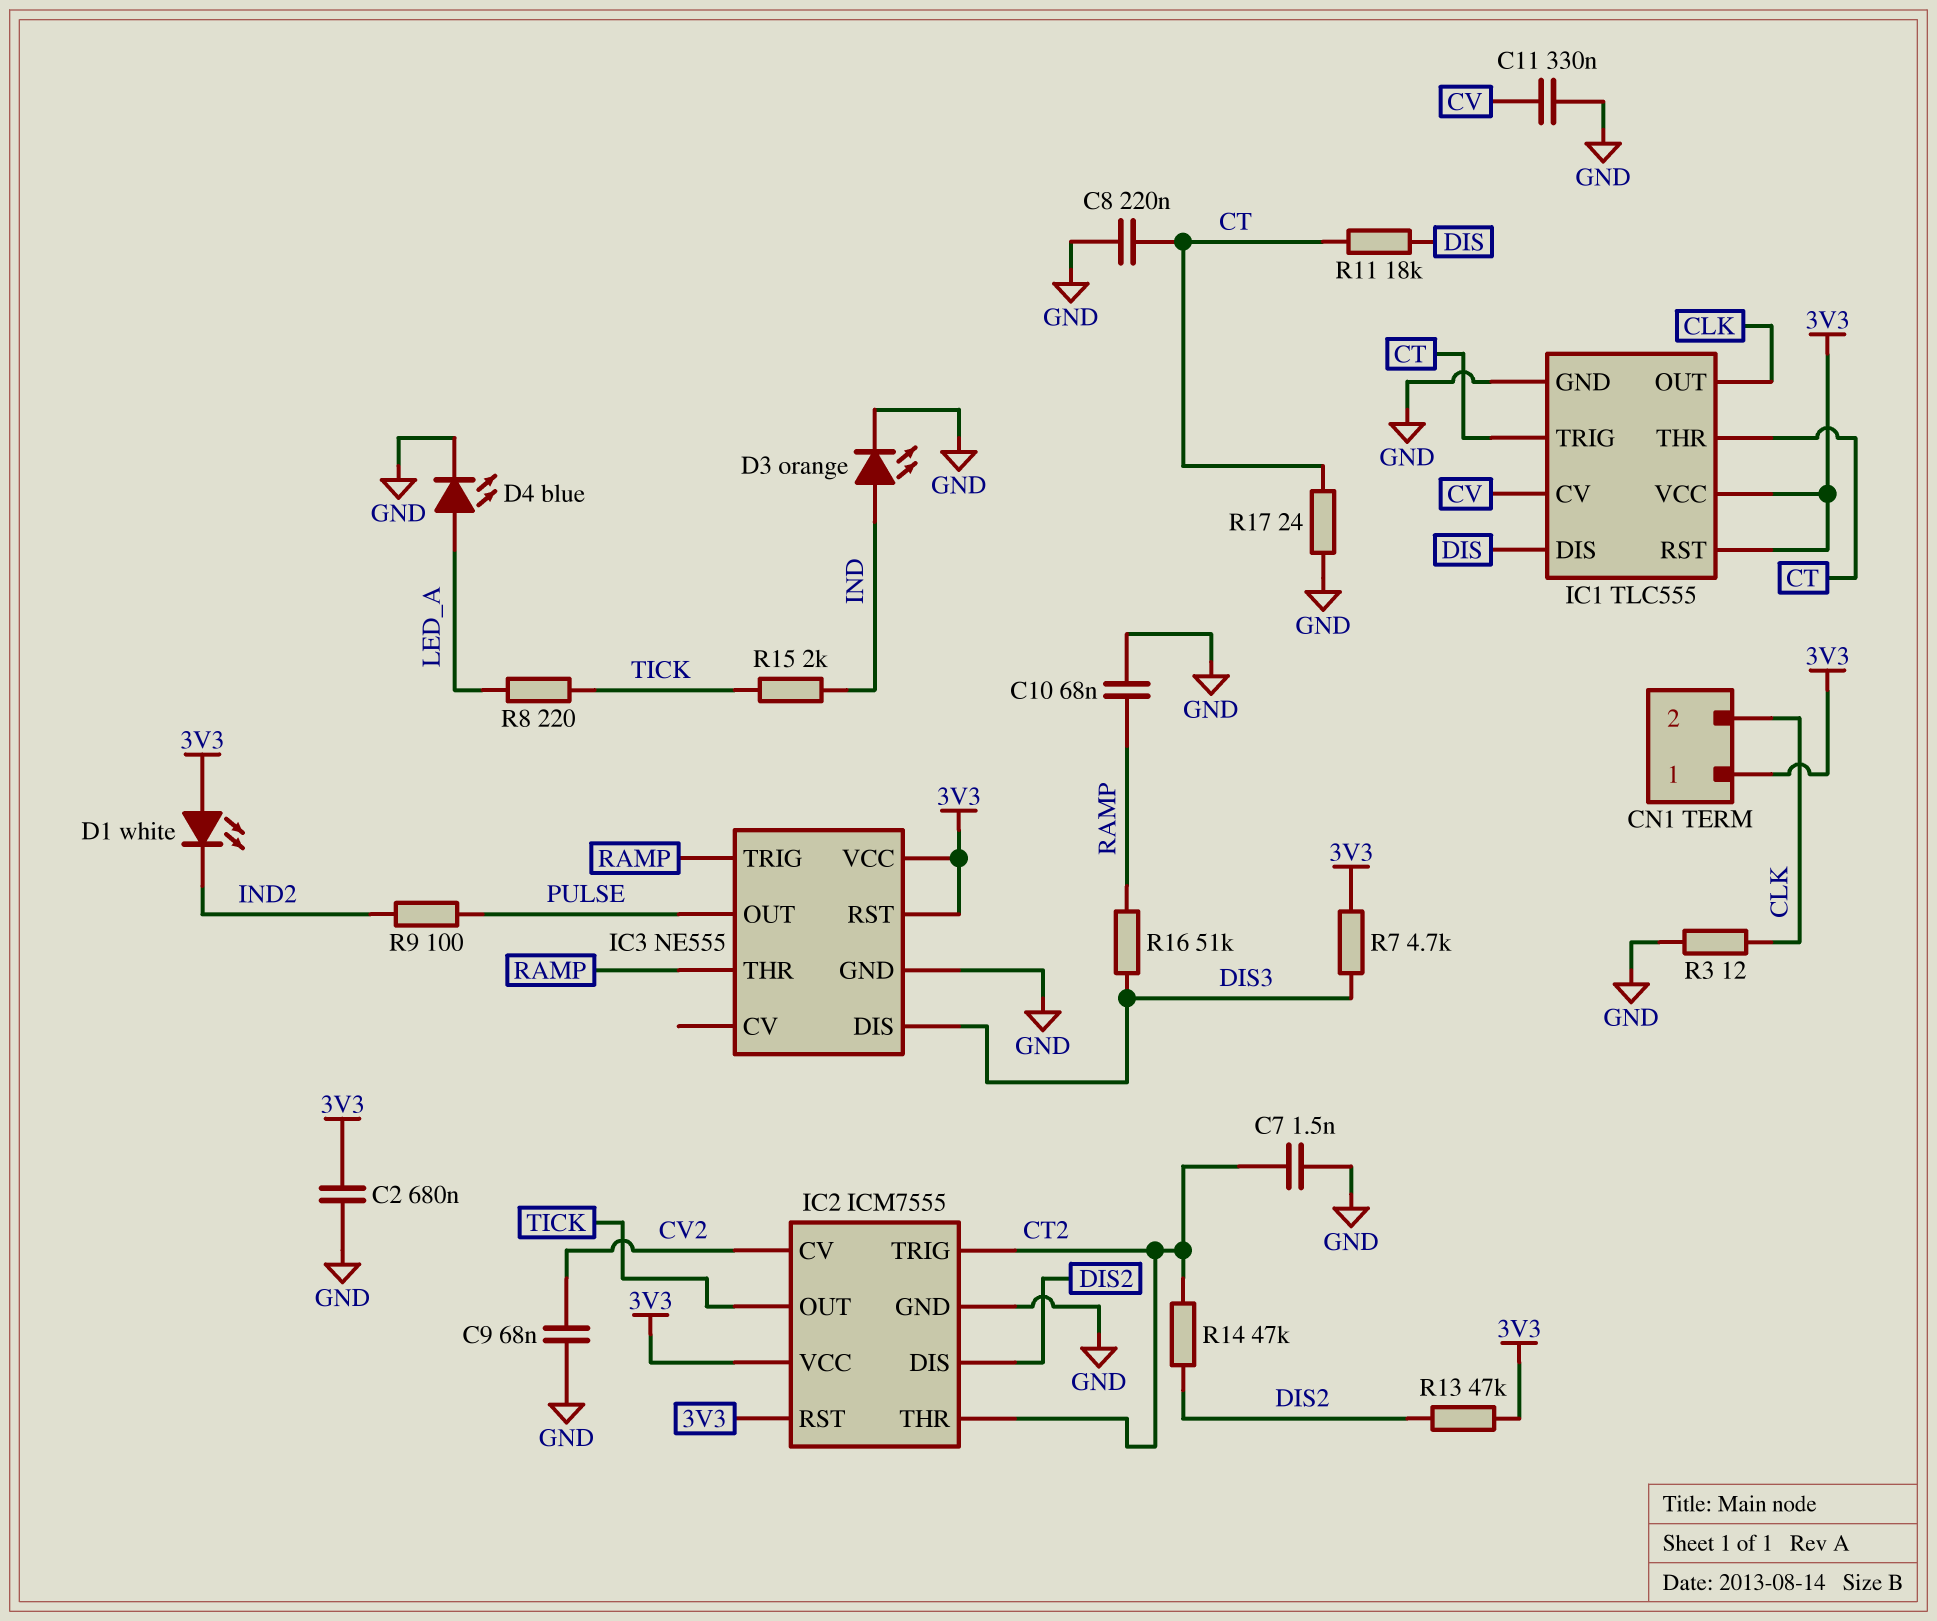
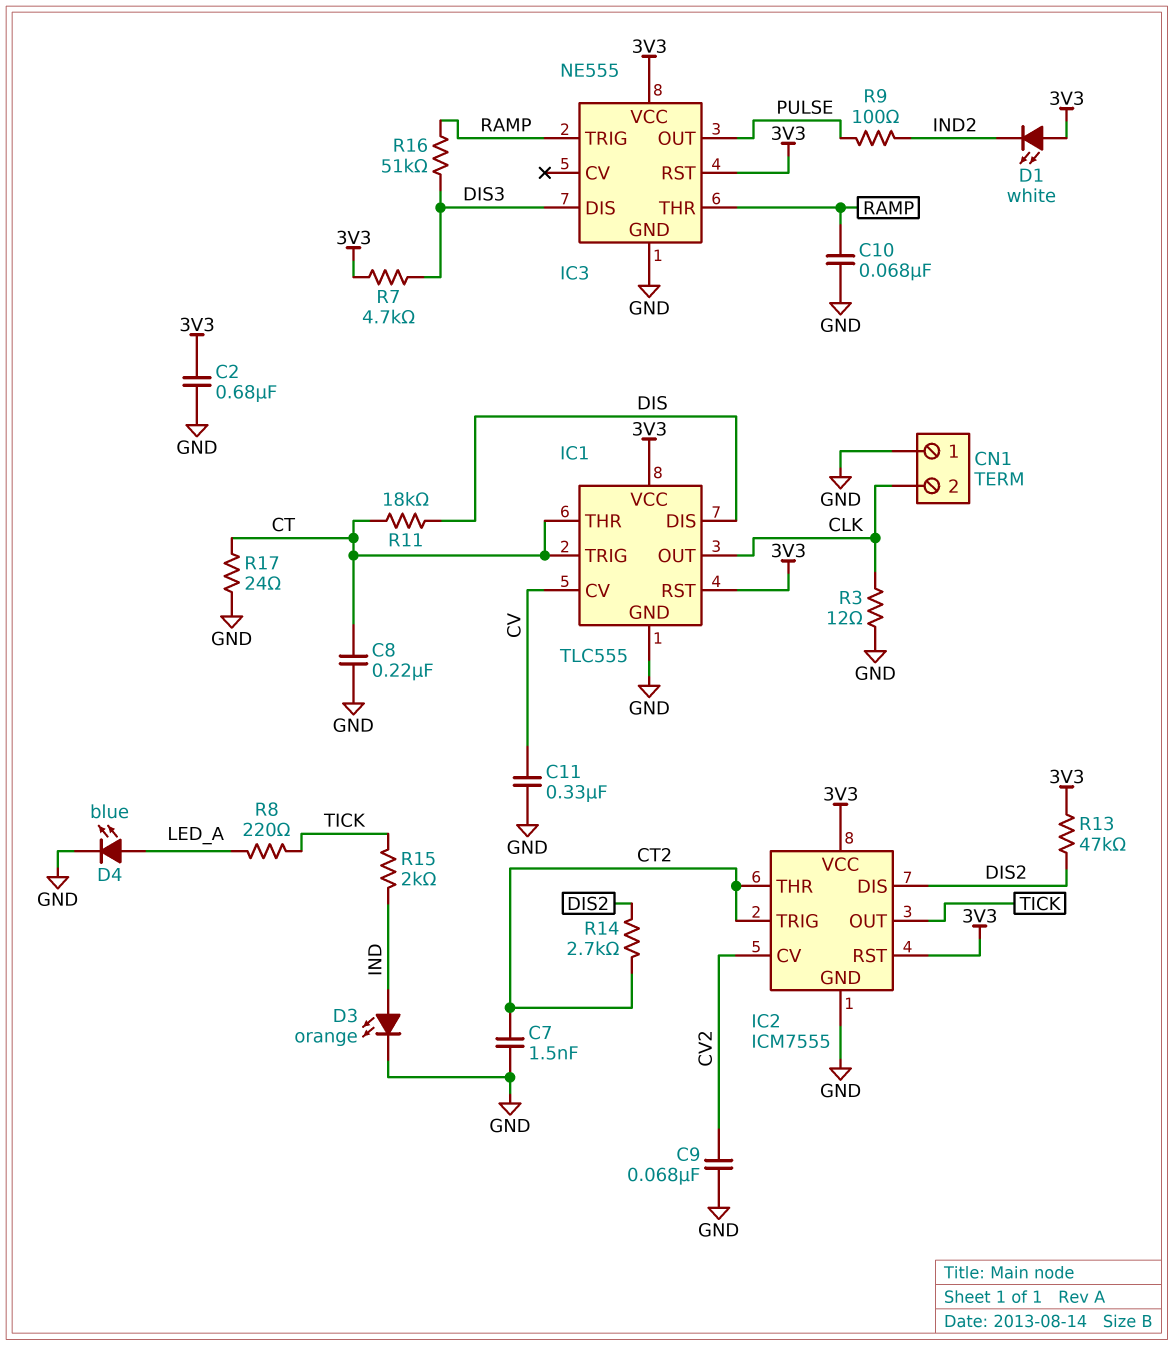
CN1 pin 1: 3V3 -> GND
R14: 47k (CT2, DIS2) -> 2.7k (CT2, DIS2)

